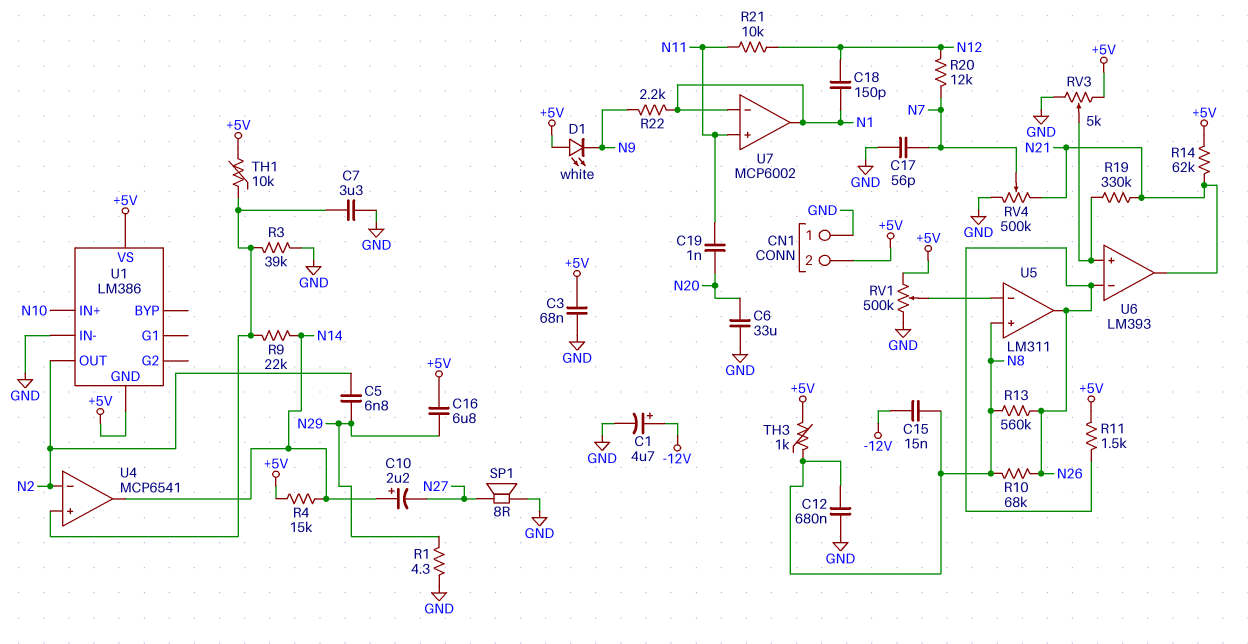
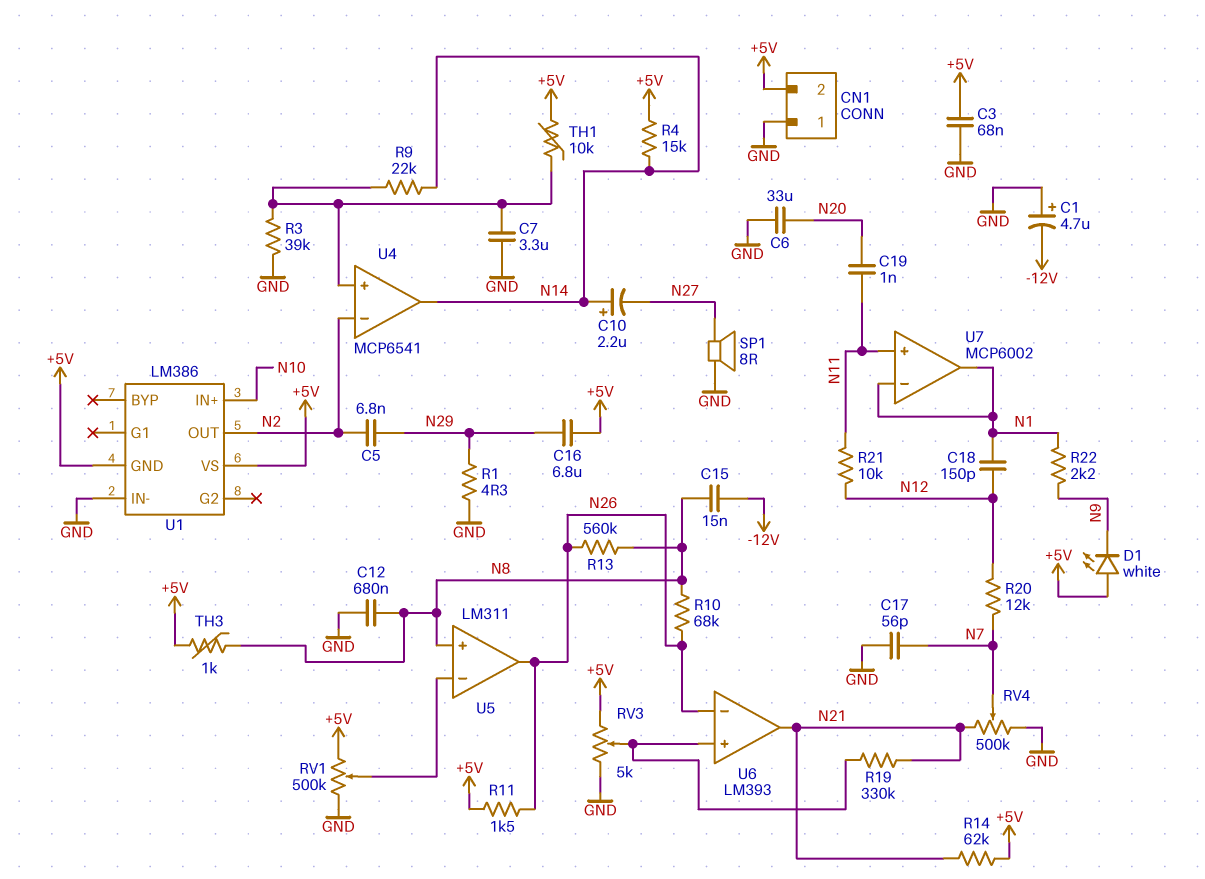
C1: 4.7uF (plus -12V, minus GND) -> 4.7uF (plus GND, minus -12V)

